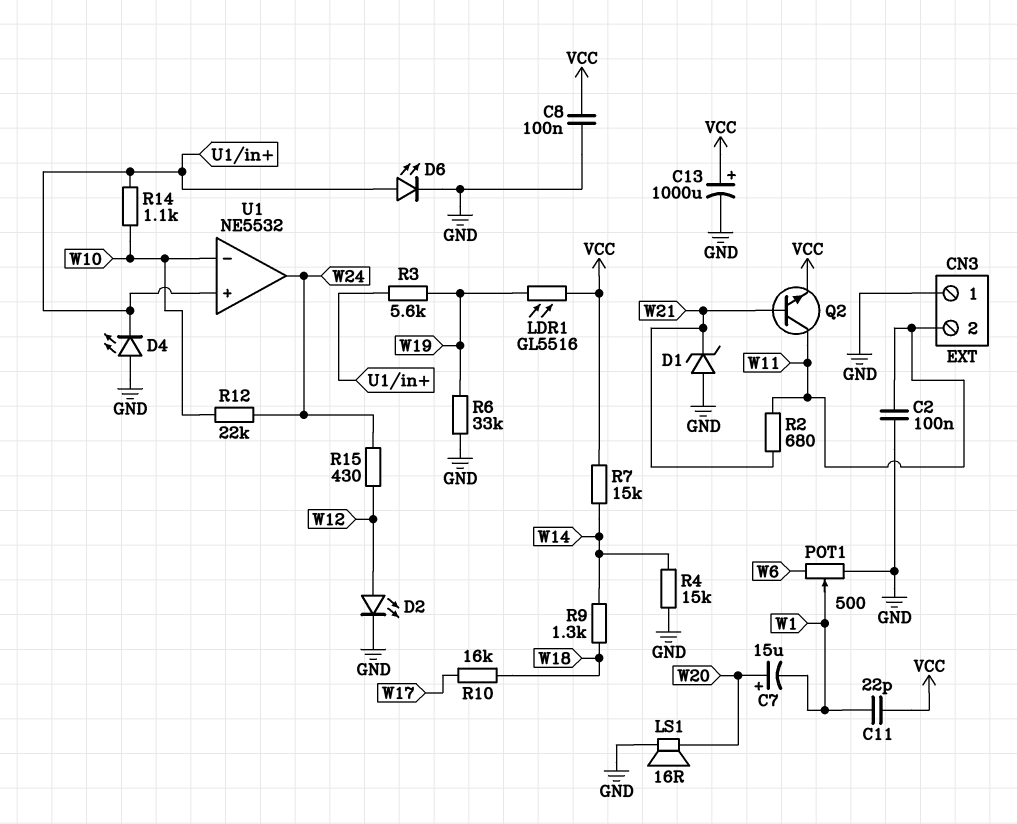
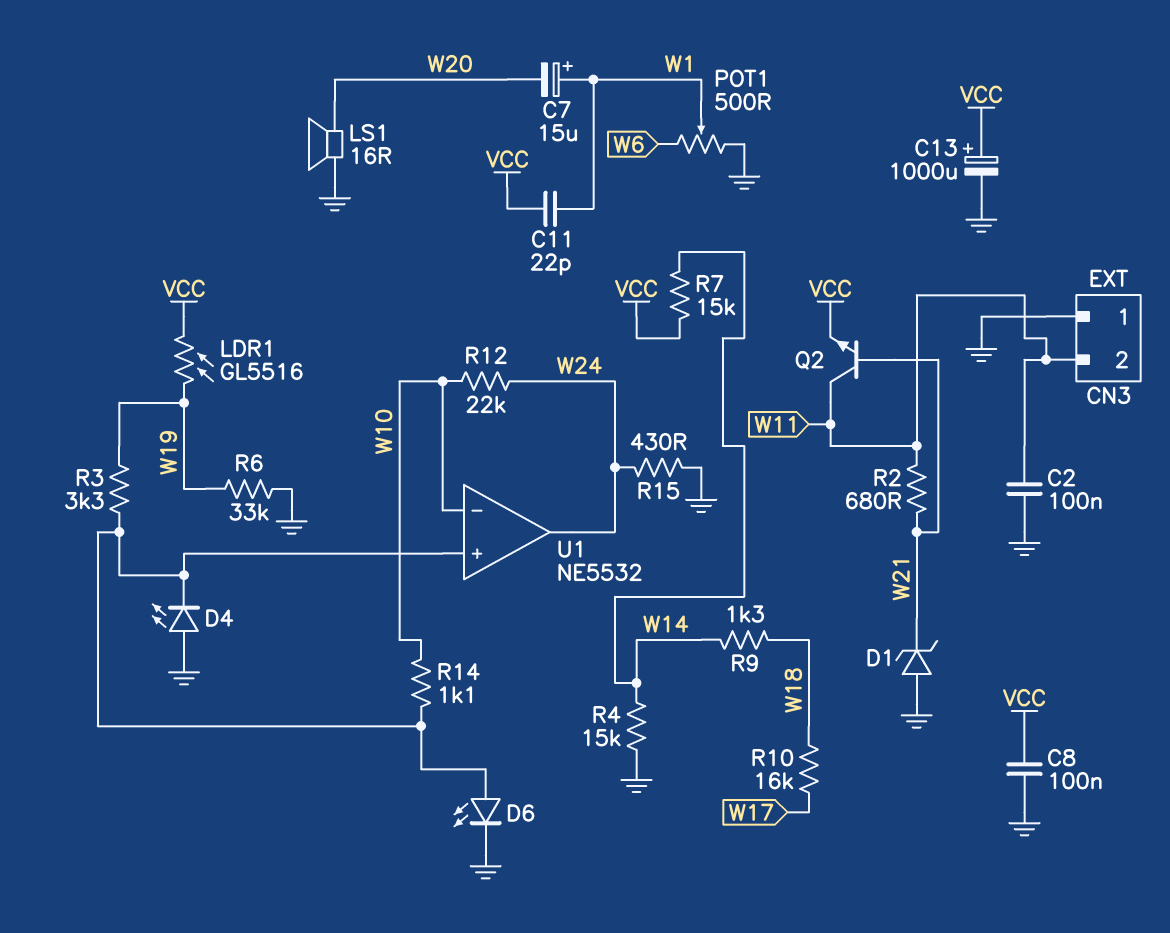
C7: 15uF (plus W20, minus W1) -> 15uF (plus W1, minus W20)
D2: LED (A W12, K GND) -> none
R3: 5.6k (U1/in+, W19) -> 3.3k (U1/in+, W19)
R15: 430 (W12, W24) -> 430 (GND, W24)

